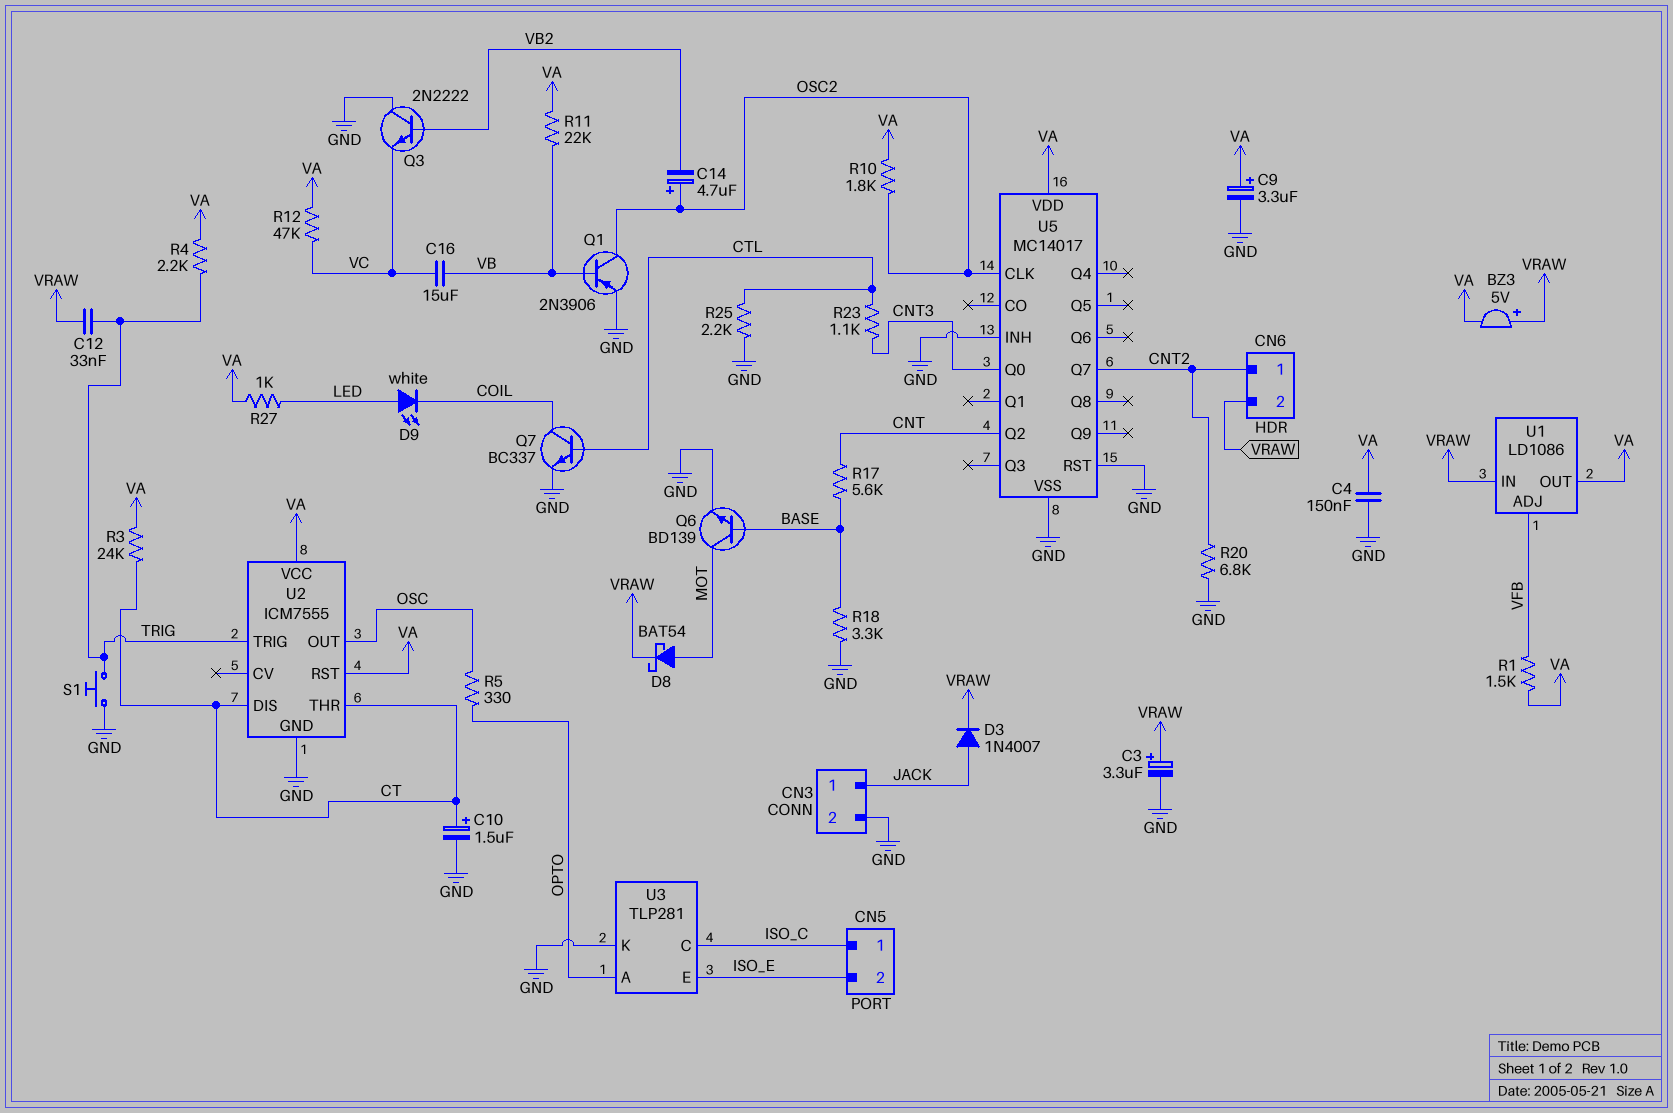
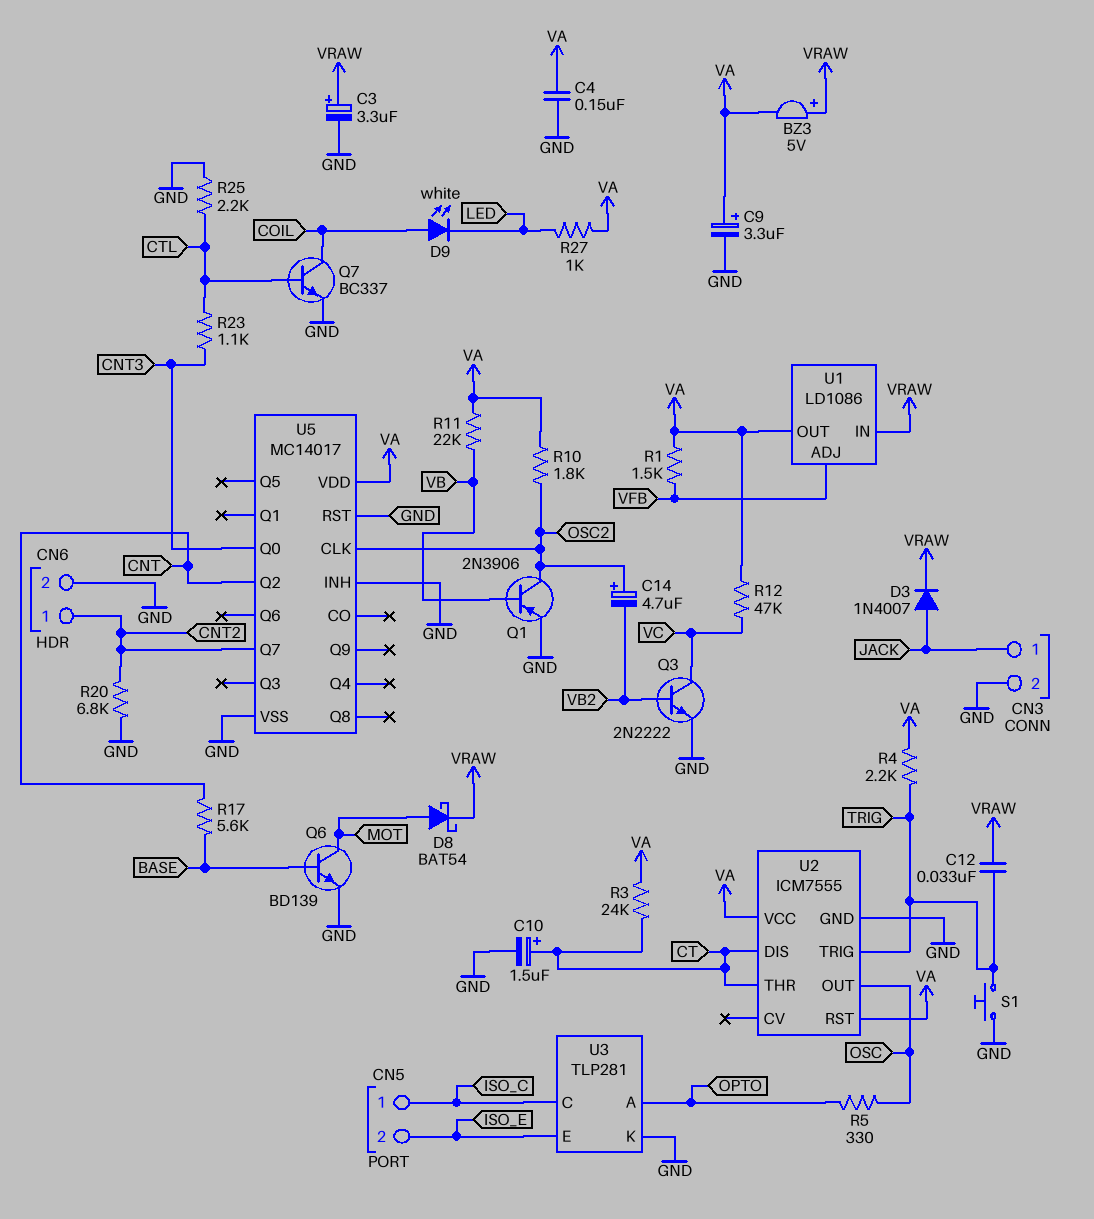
C16: 15uF (VB, VC) -> none
CN6 pin 2: VRAW -> GND
D9: LED white (A LED, K COIL) -> LED white (A COIL, K LED)
Q3: NPN 2N2222 (B VB2, C GND, E VC) -> NPN 2N2222 (B VB2, C VC, E GND)
R18: 3.3k (BASE, GND) -> none

